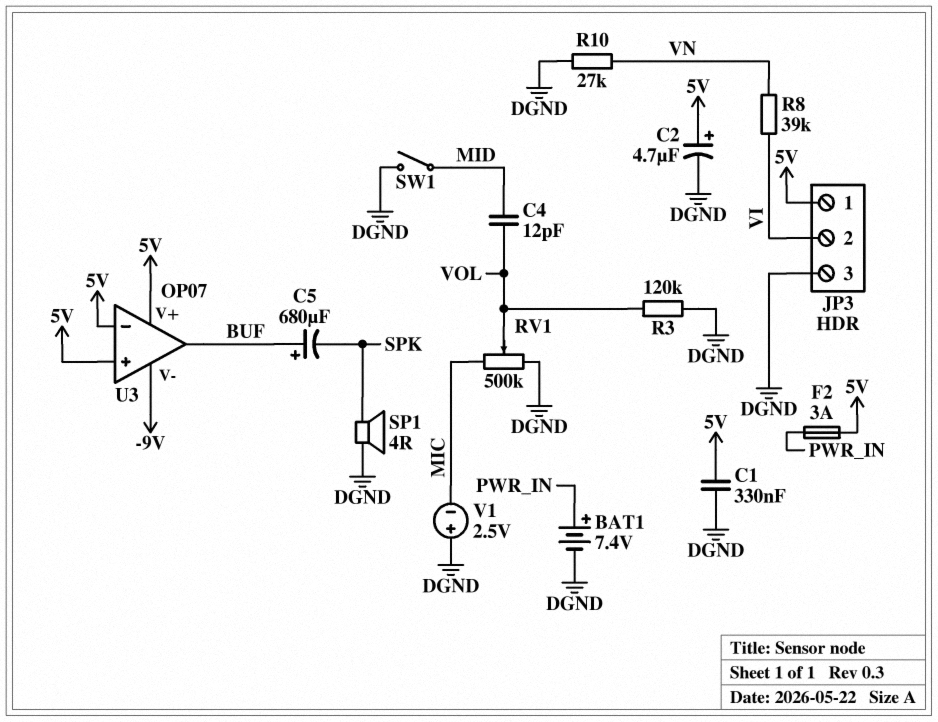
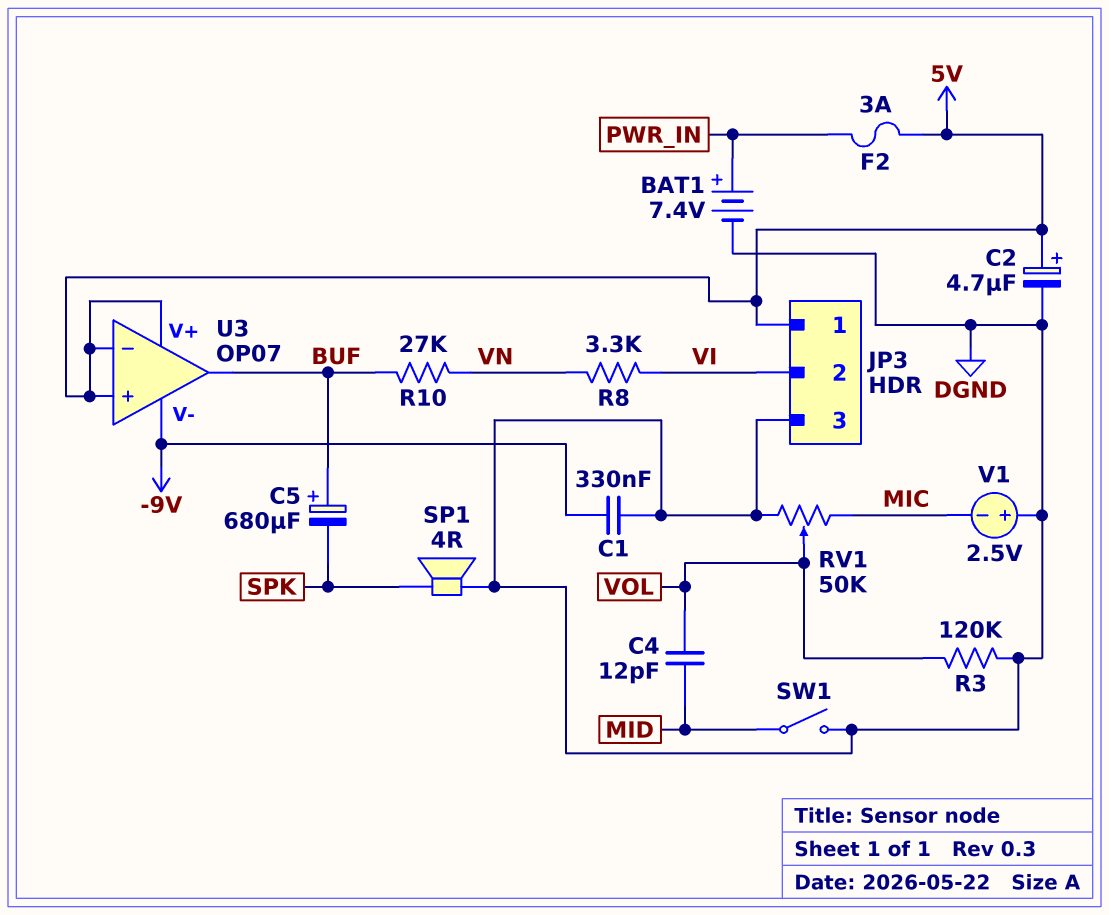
C1: 330nF (5V, DGND) -> 330nF (-9V, DGND)
R8: 39k (VI, VN) -> 3.3k (VI, VN)
R10: 27k (DGND, VN) -> 27k (BUF, VN)
RV1: 500k (DGND, MIC, wiper VOL) -> 50k (DGND, MIC, wiper VOL)

